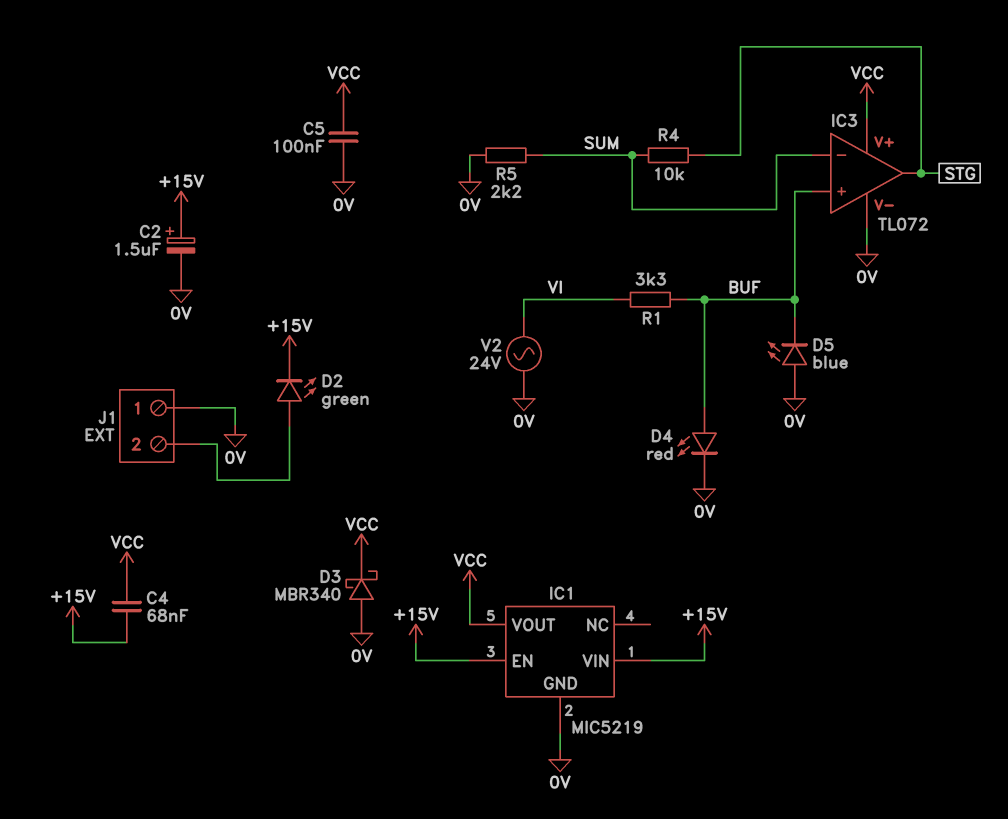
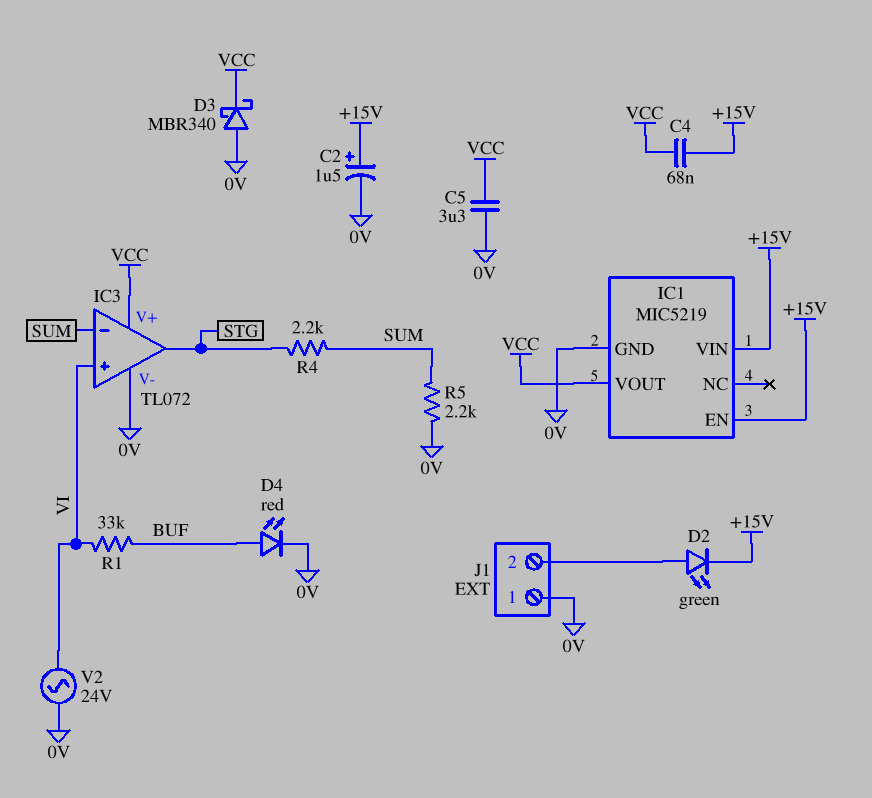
C5: 100nF (0V, VCC) -> 3.3uF (0V, VCC)
D5: LED blue (A 0V, K BUF) -> none
IC3 pin in+: BUF -> VI
R1: 3.3k (BUF, VI) -> 33k (BUF, VI)
R4: 10k (STG, SUM) -> 2.2k (STG, SUM)

